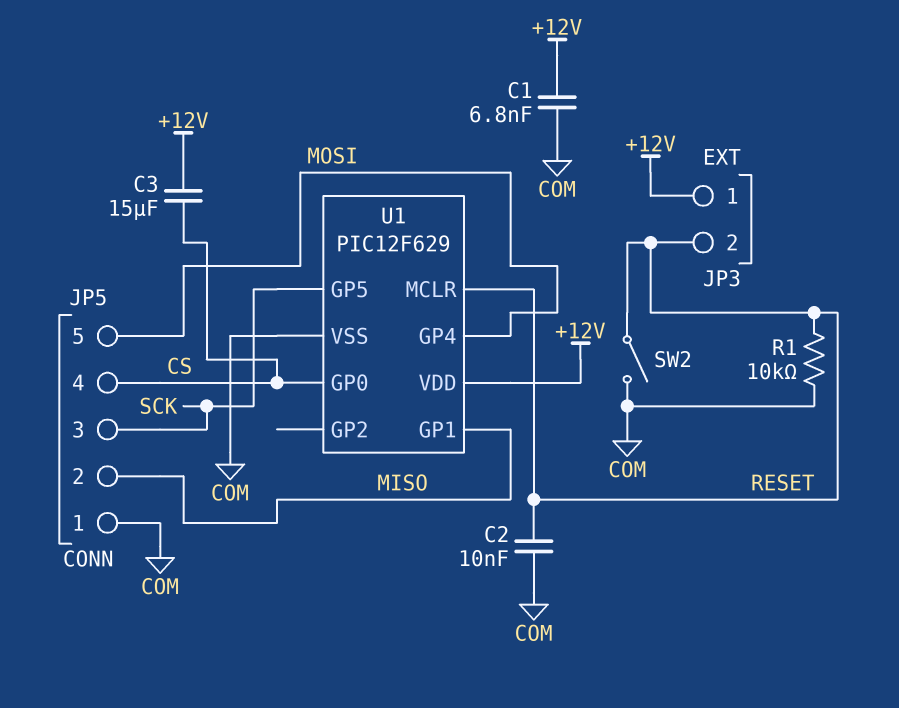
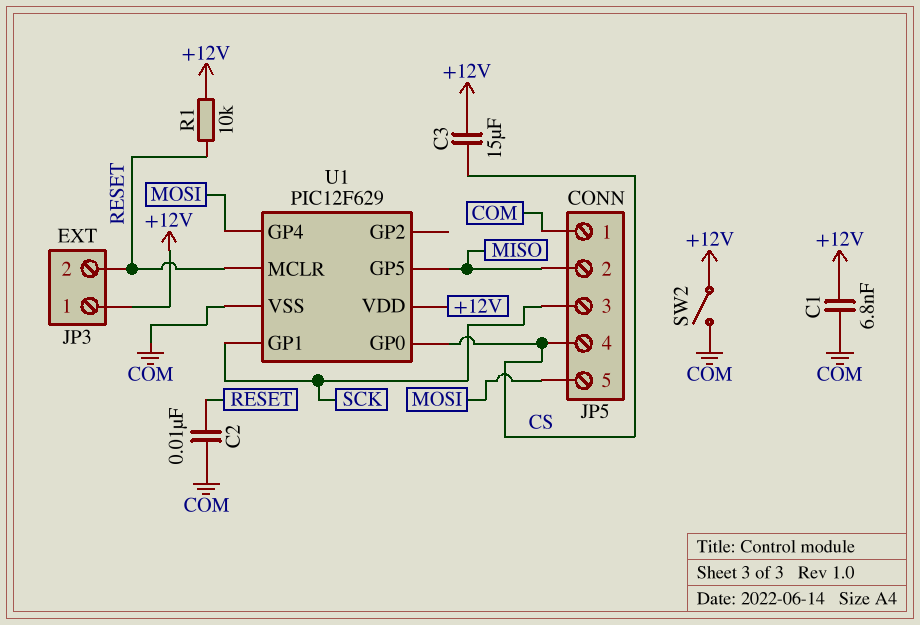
R1: 10k (COM, RESET) -> 10k (+12V, RESET)
SW2: switch (COM, RESET) -> switch (+12V, COM)
U1 pin GP1: MISO -> SCK
U1 pin GP5: SCK -> MISO

